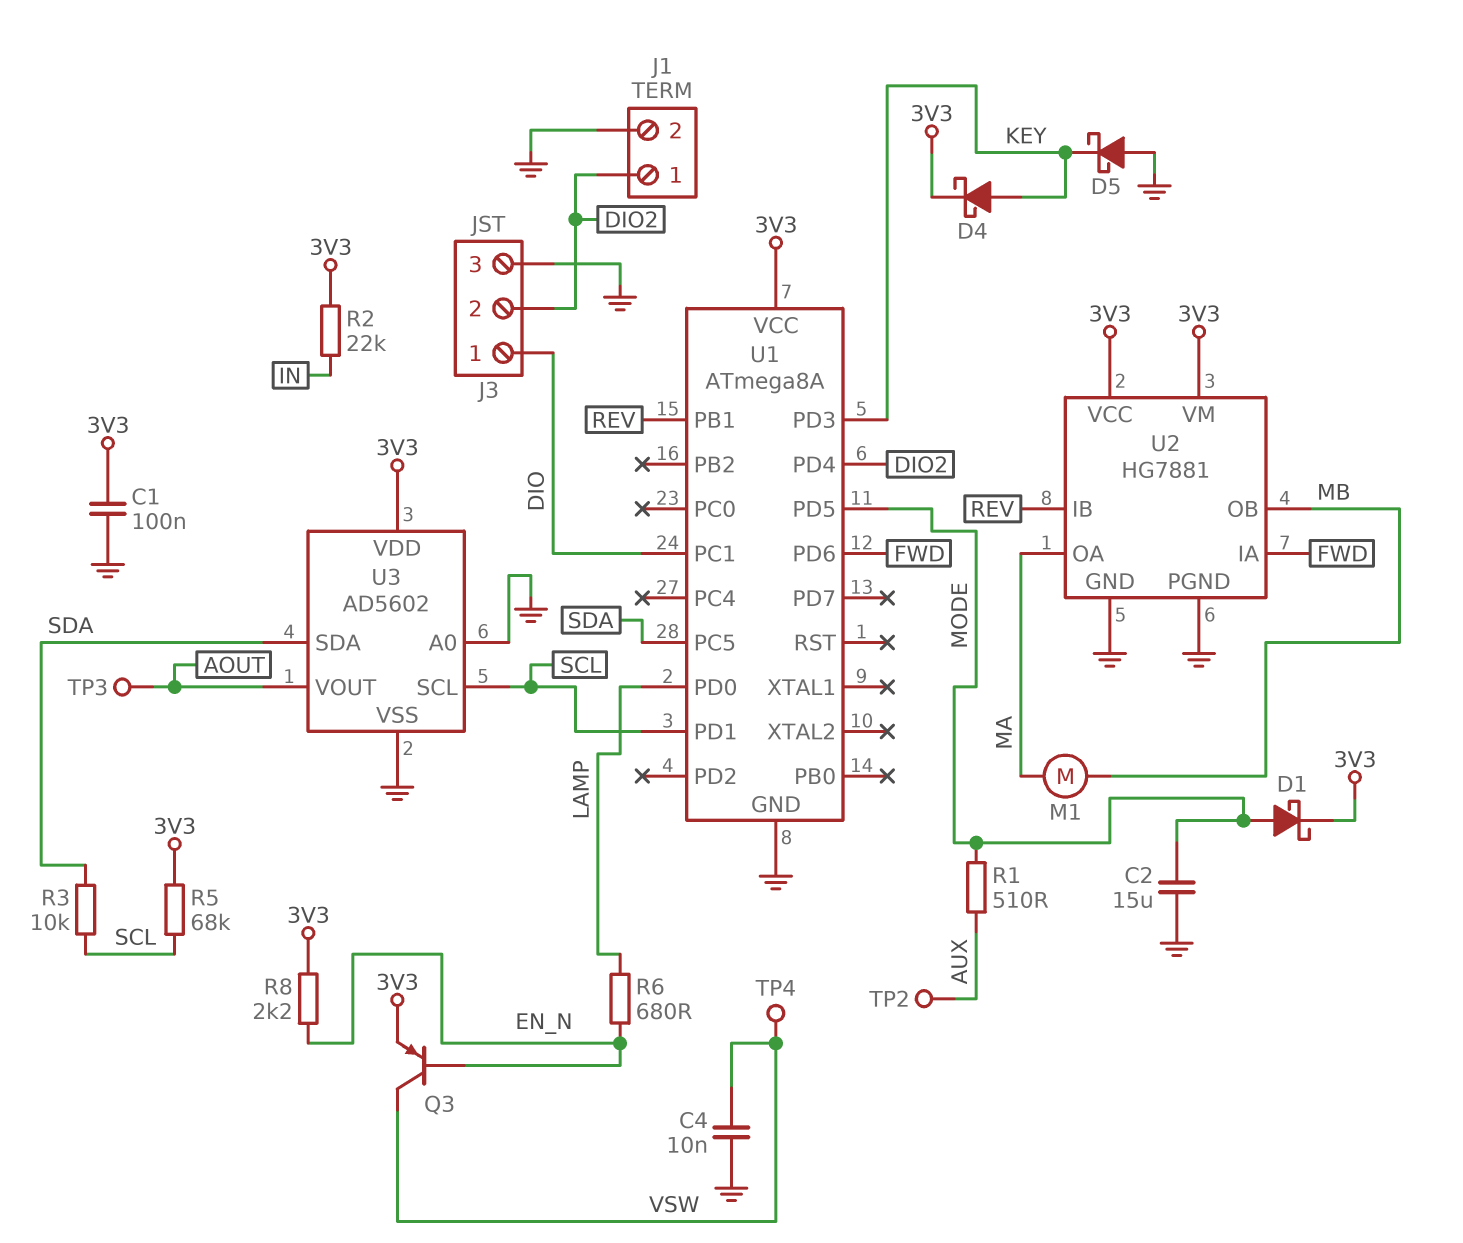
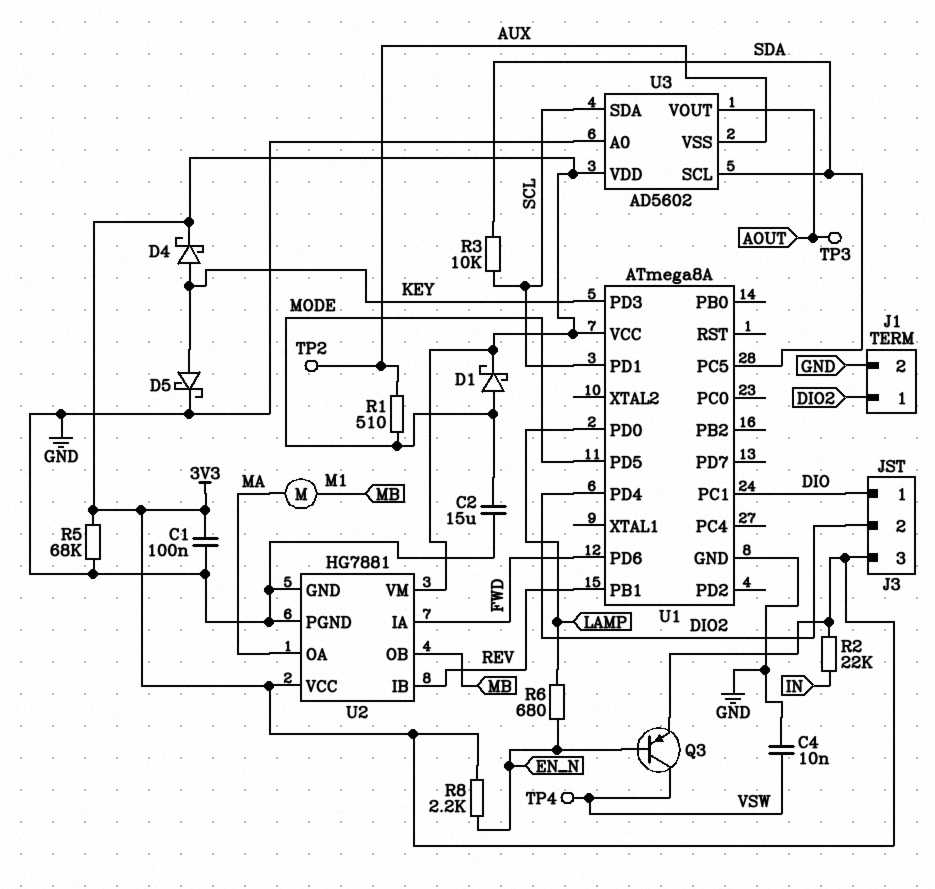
D5: schottky (A GND, K KEY) -> schottky (A KEY, K GND)
J3 pin 3: GND -> 3V3
R5: 68k (3V3, SCL) -> 68k (3V3, GND)
U3 pin SCL: SCL -> SDA
U3 pin SDA: SDA -> SCL
U3 pin VSS: GND -> AUX

